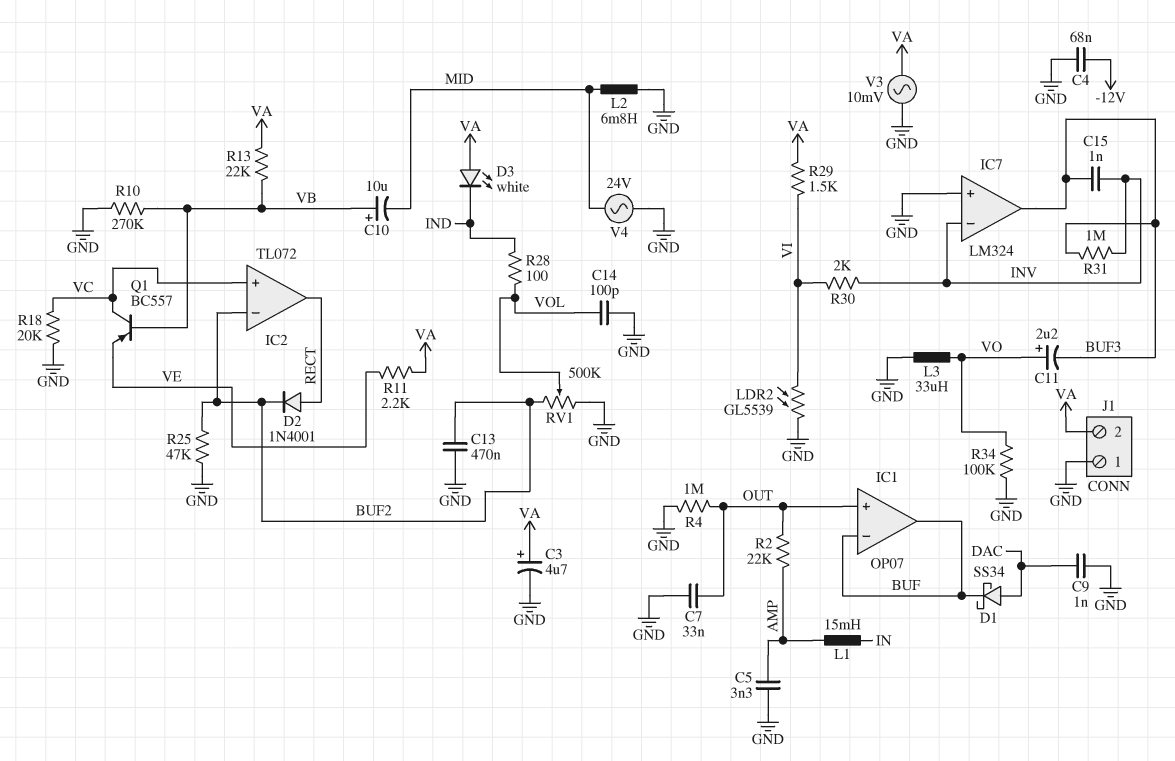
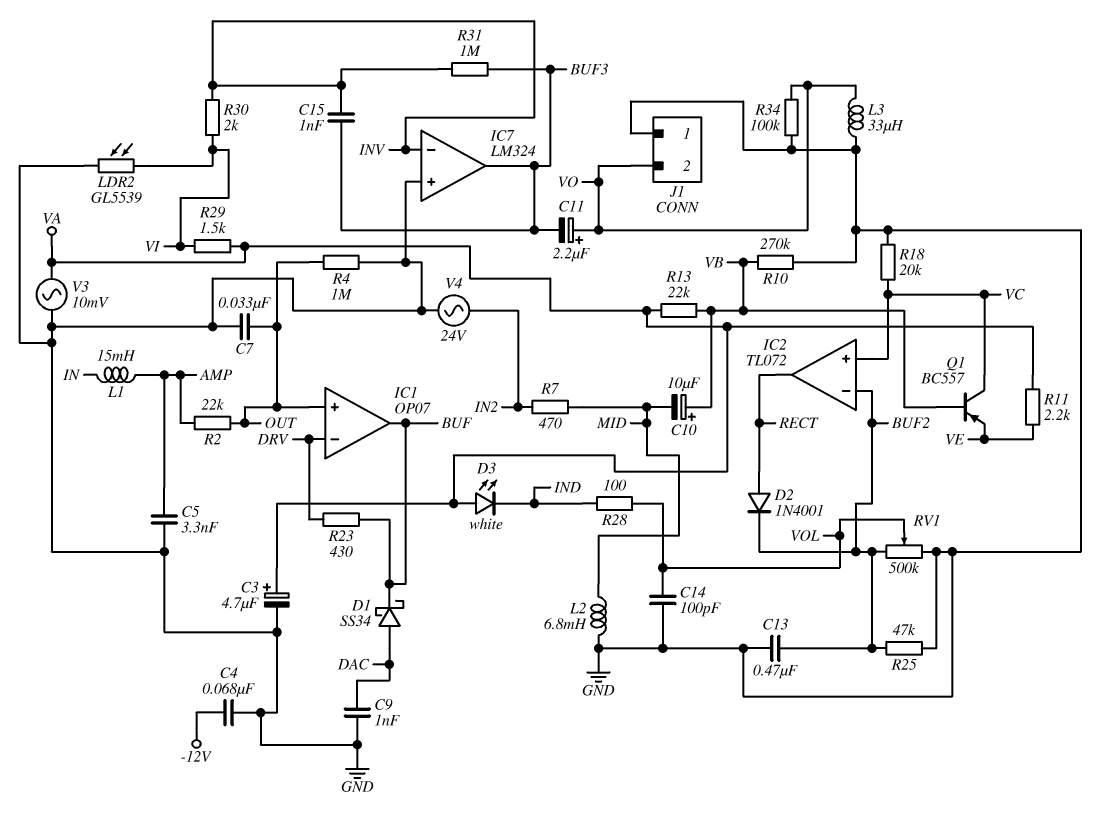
IC1 pin in-: BUF -> DRV
J1 pin 2: VA -> VO
R7: none -> 470 (IN2, MID)
R23: none -> 430 (BUF, DRV)
V4: AC 24V (GND, MID) -> AC 24V (GND, IN2)

